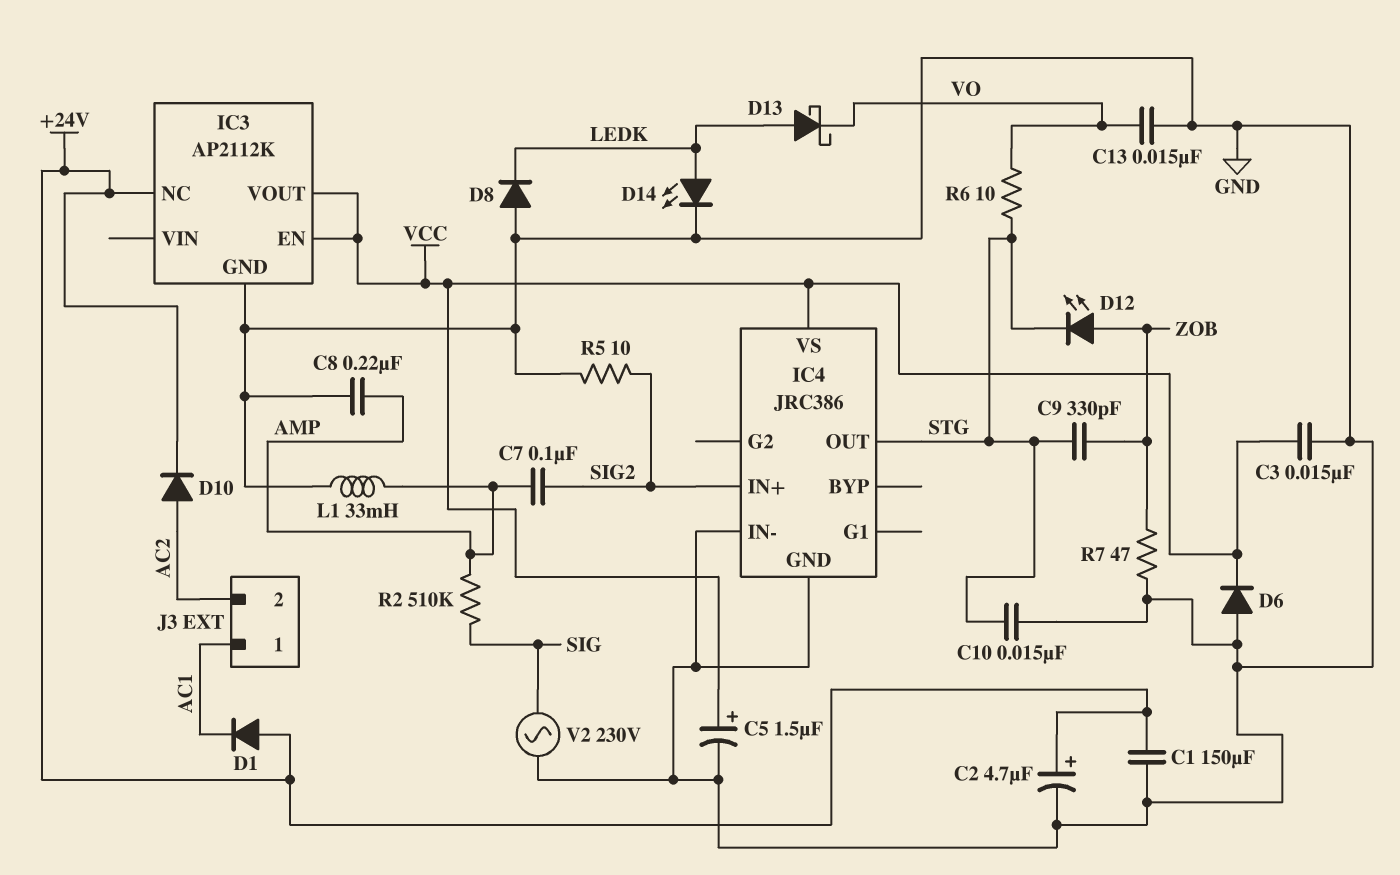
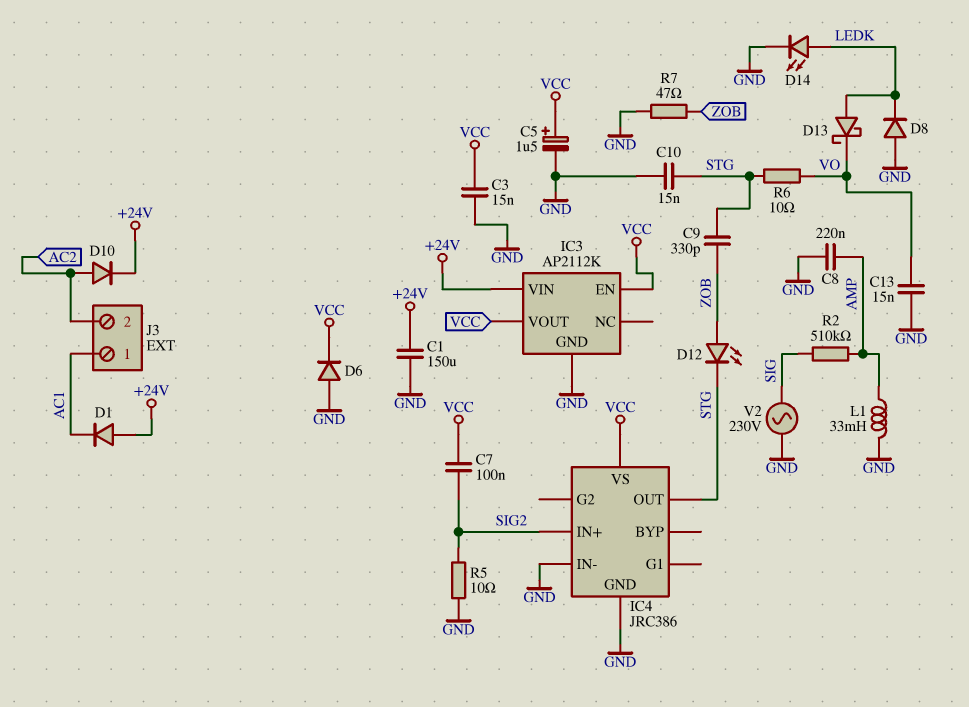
C2: 4.7uF (plus +24V, minus GND) -> none
C7: 100nF (AMP, SIG2) -> 100nF (SIG2, VCC)
IC3 pin NC: +24V -> none
IC3 pin VIN: none -> +24V

